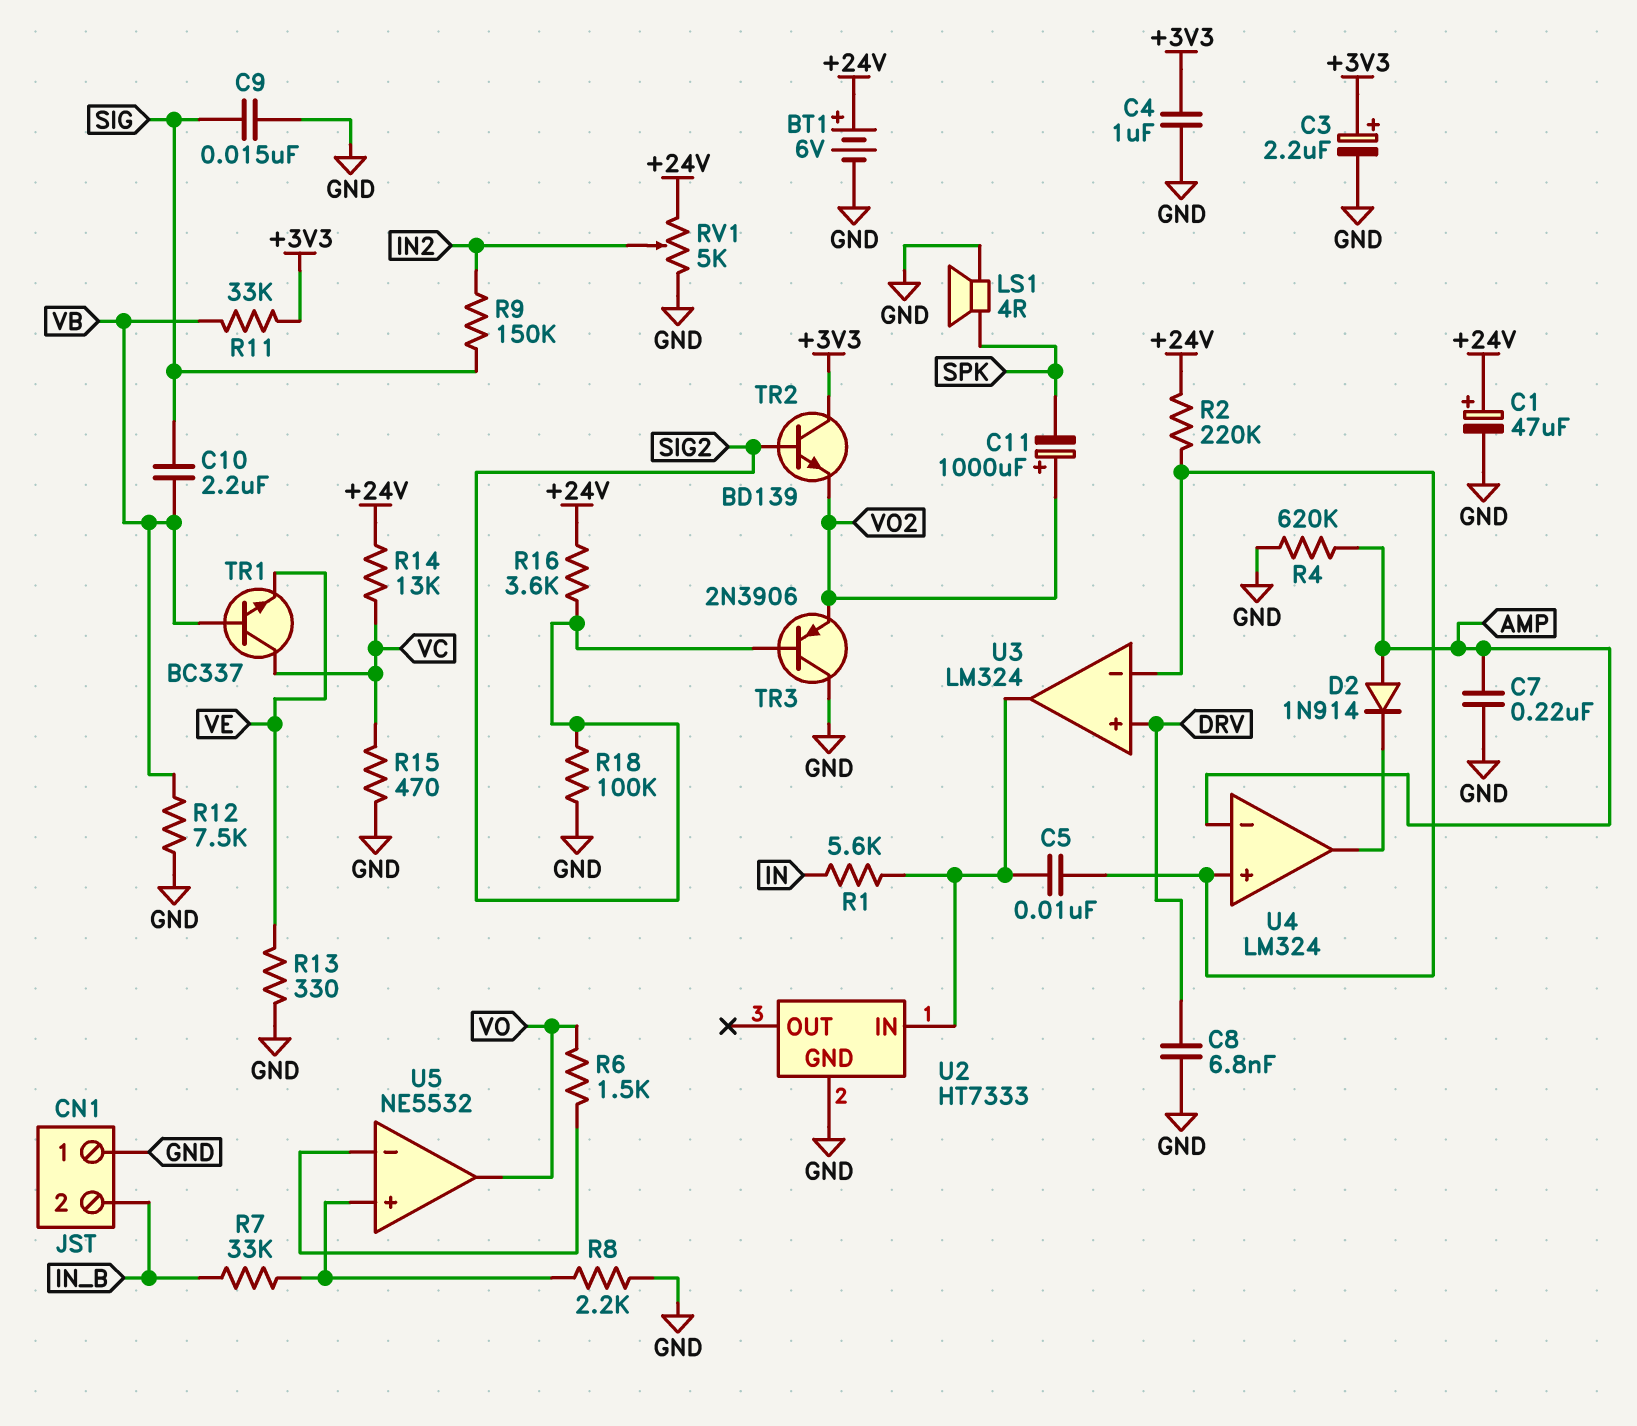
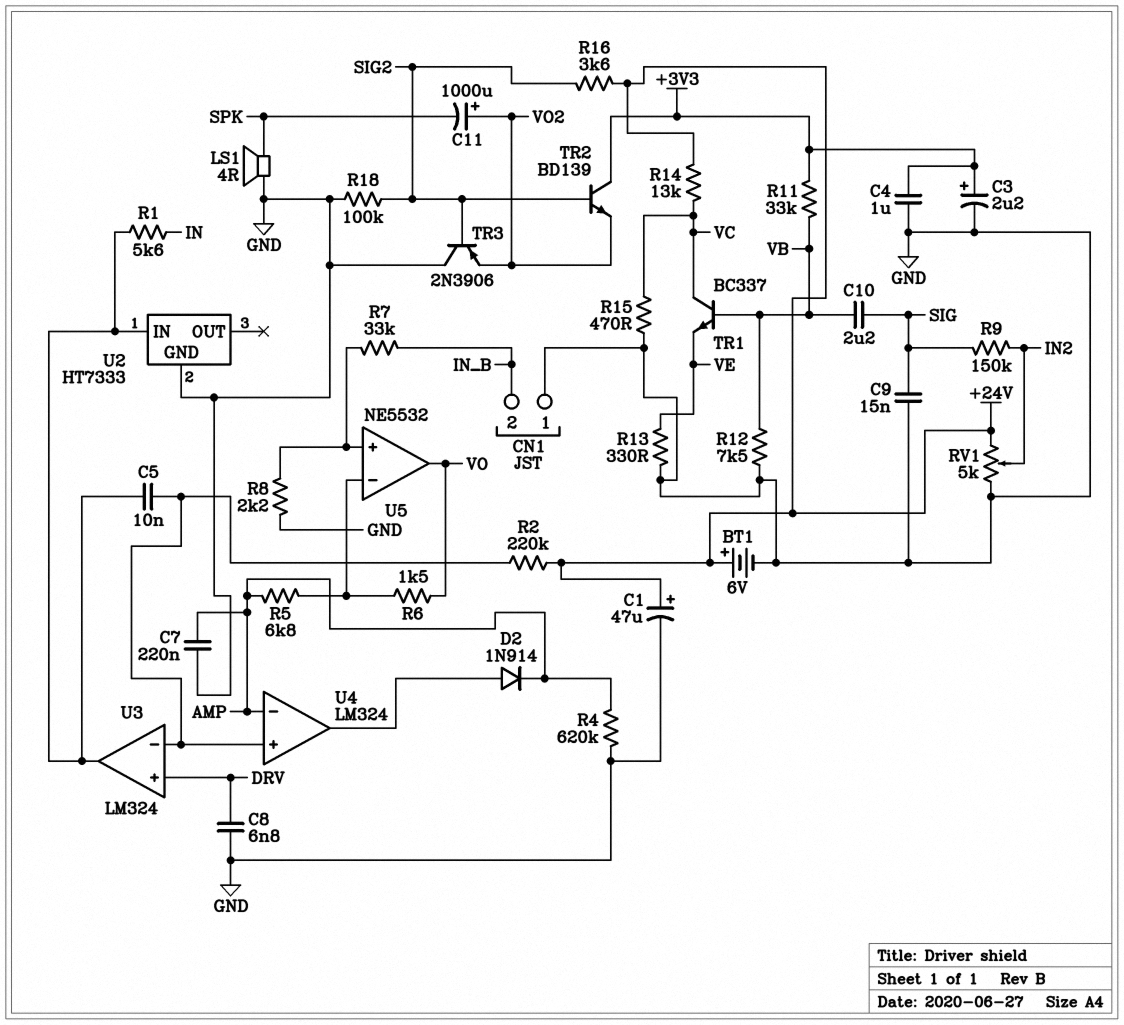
D2: diode 1N914 (A AMP, K U4/out) -> diode 1N914 (A U4/out, K AMP)
R5: none -> 6.8k (AMP, U5/in-)

